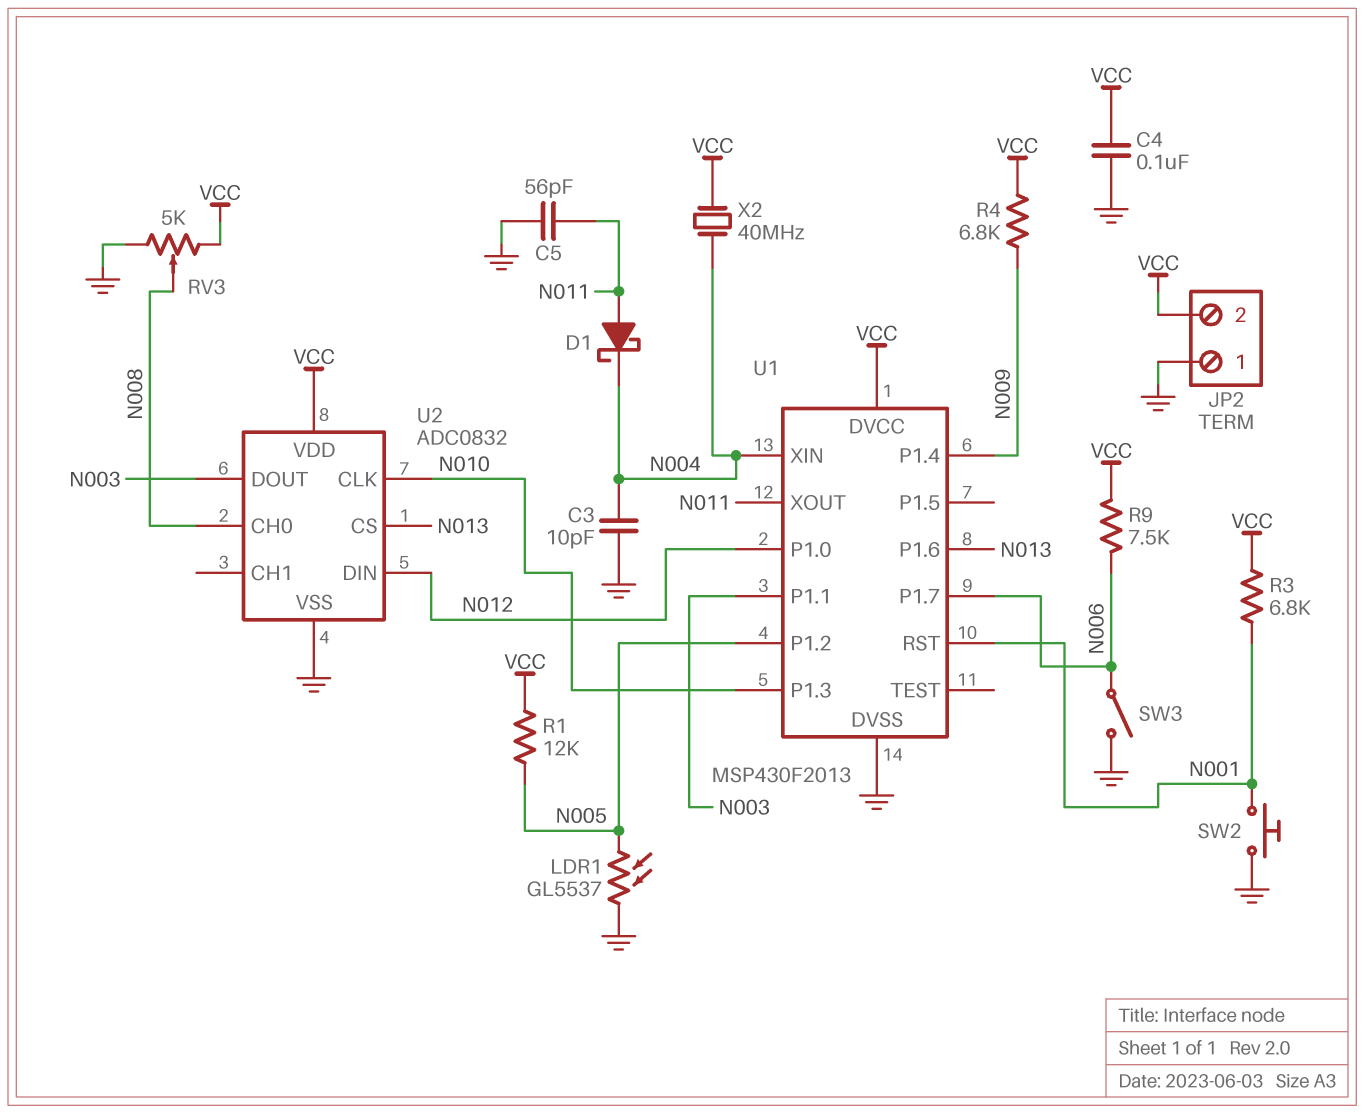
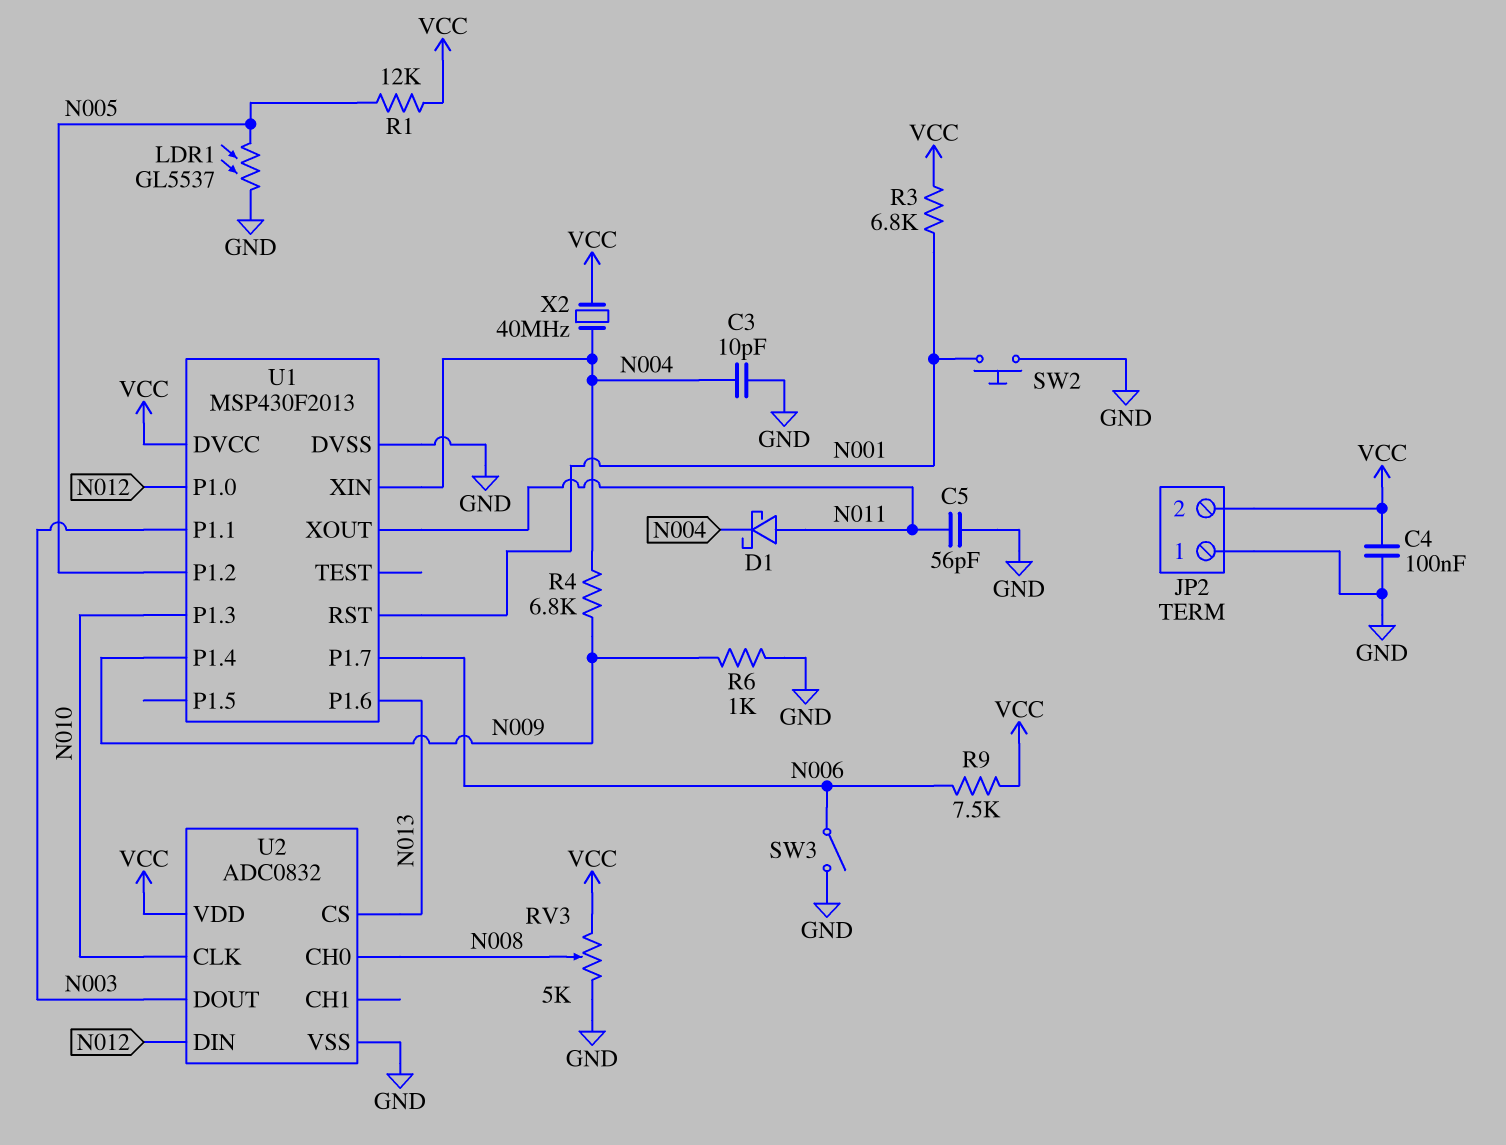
R4: 6.8k (N009, VCC) -> 6.8k (N004, N009)
R6: none -> 1k (GND, N009)

